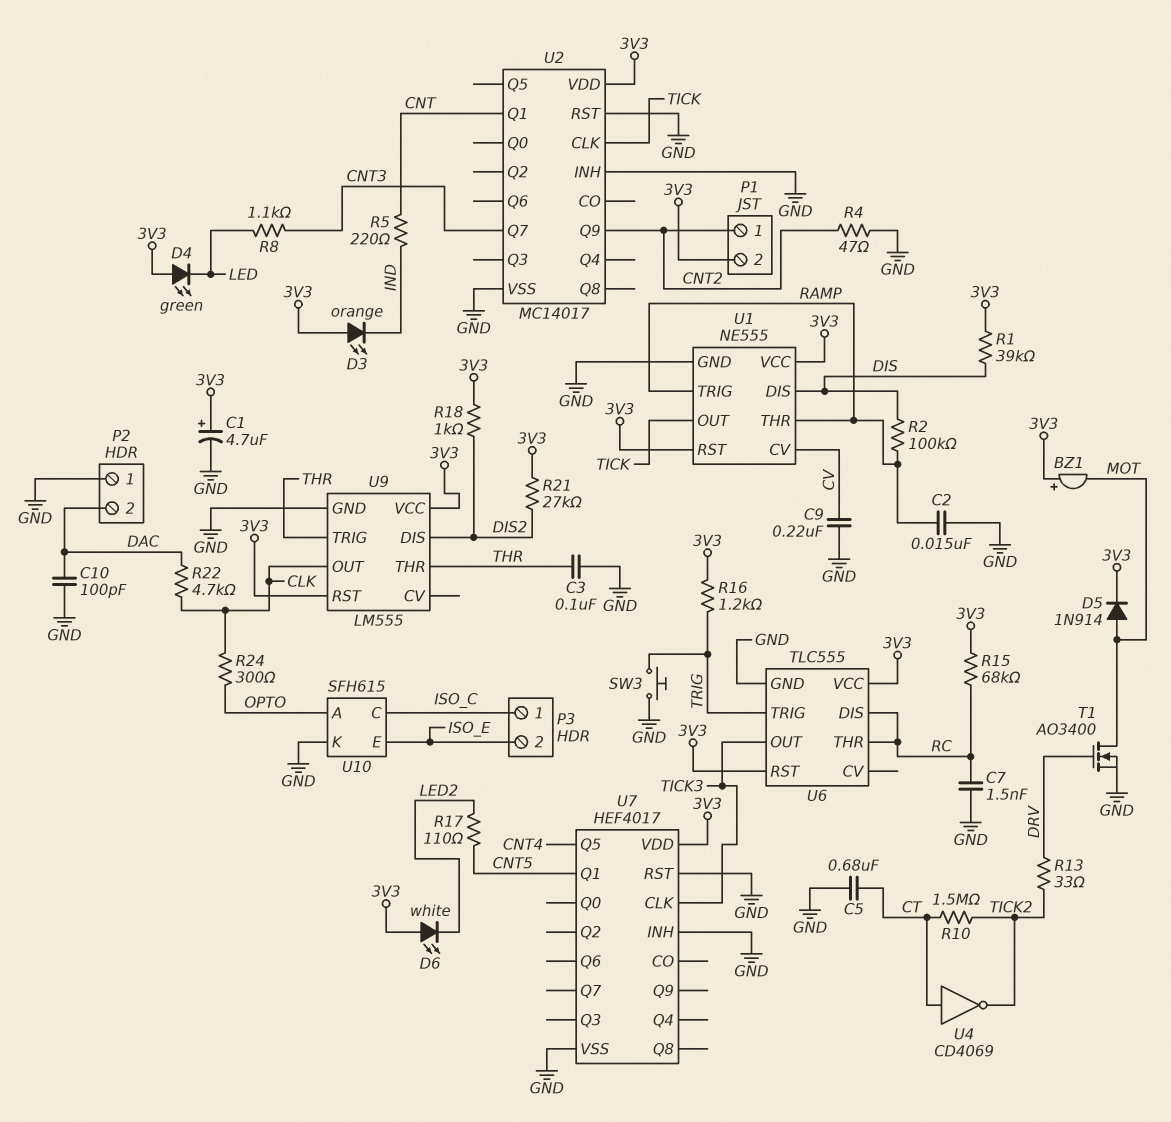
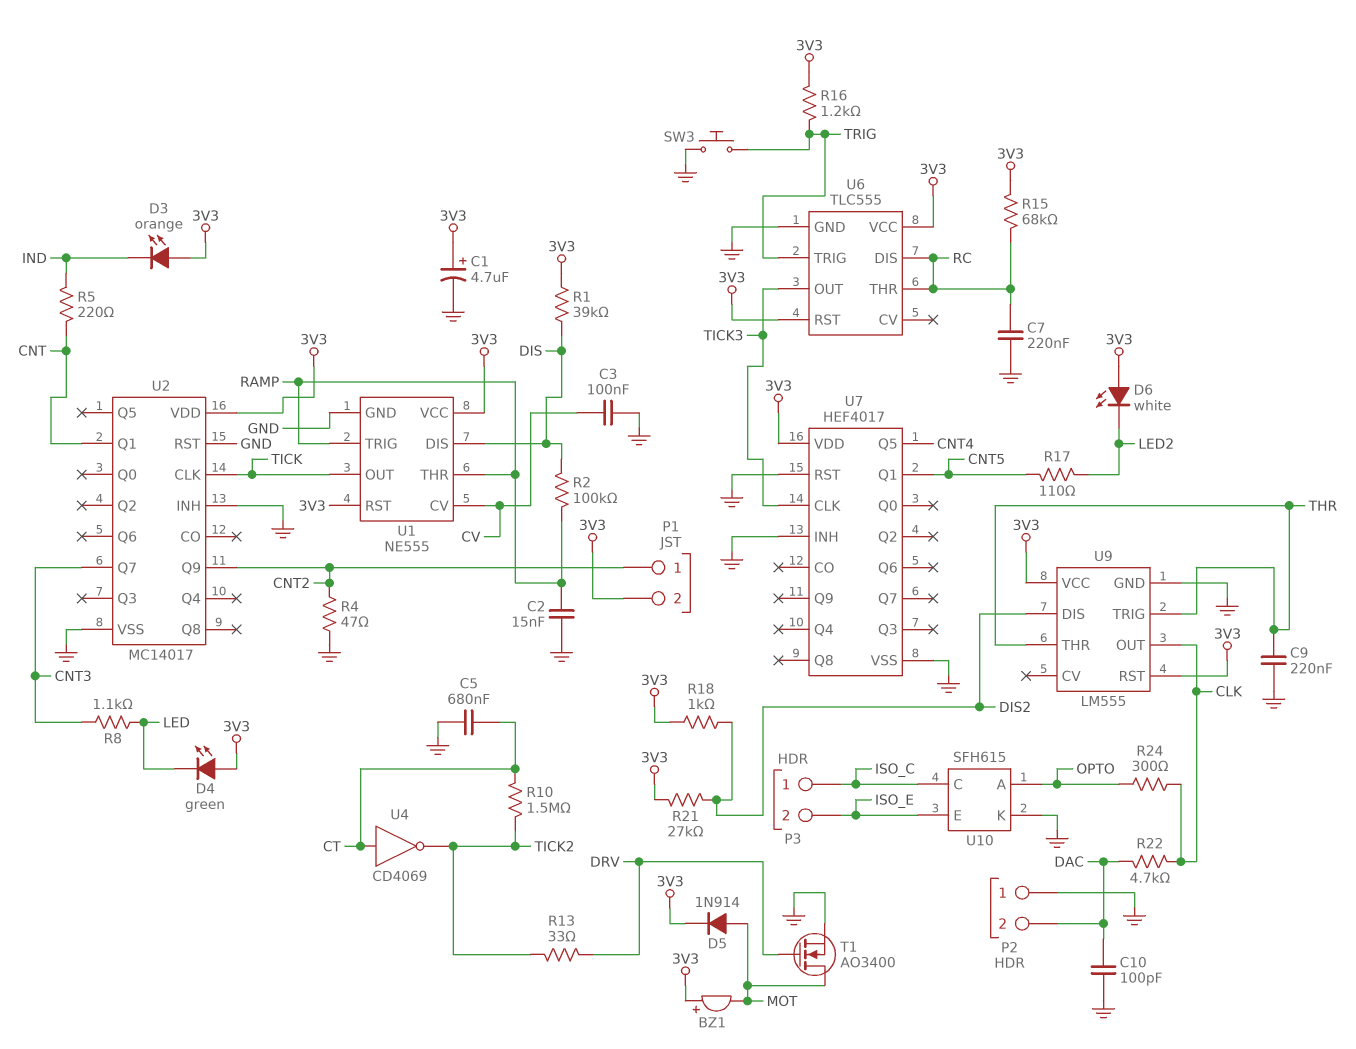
C3: 100nF (GND, THR) -> 100nF (CV, GND)
C7: 1.5nF (GND, RC) -> 220nF (GND, RC)
C9: 220nF (CV, GND) -> 220nF (GND, THR)

